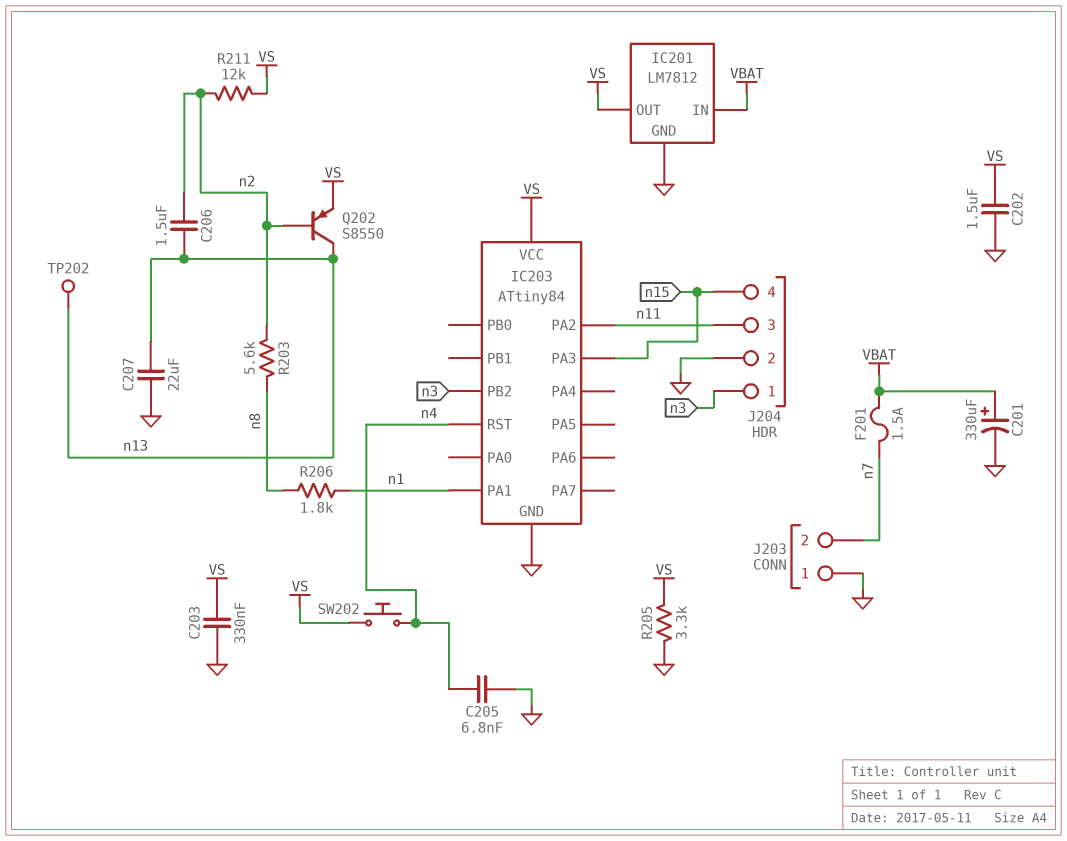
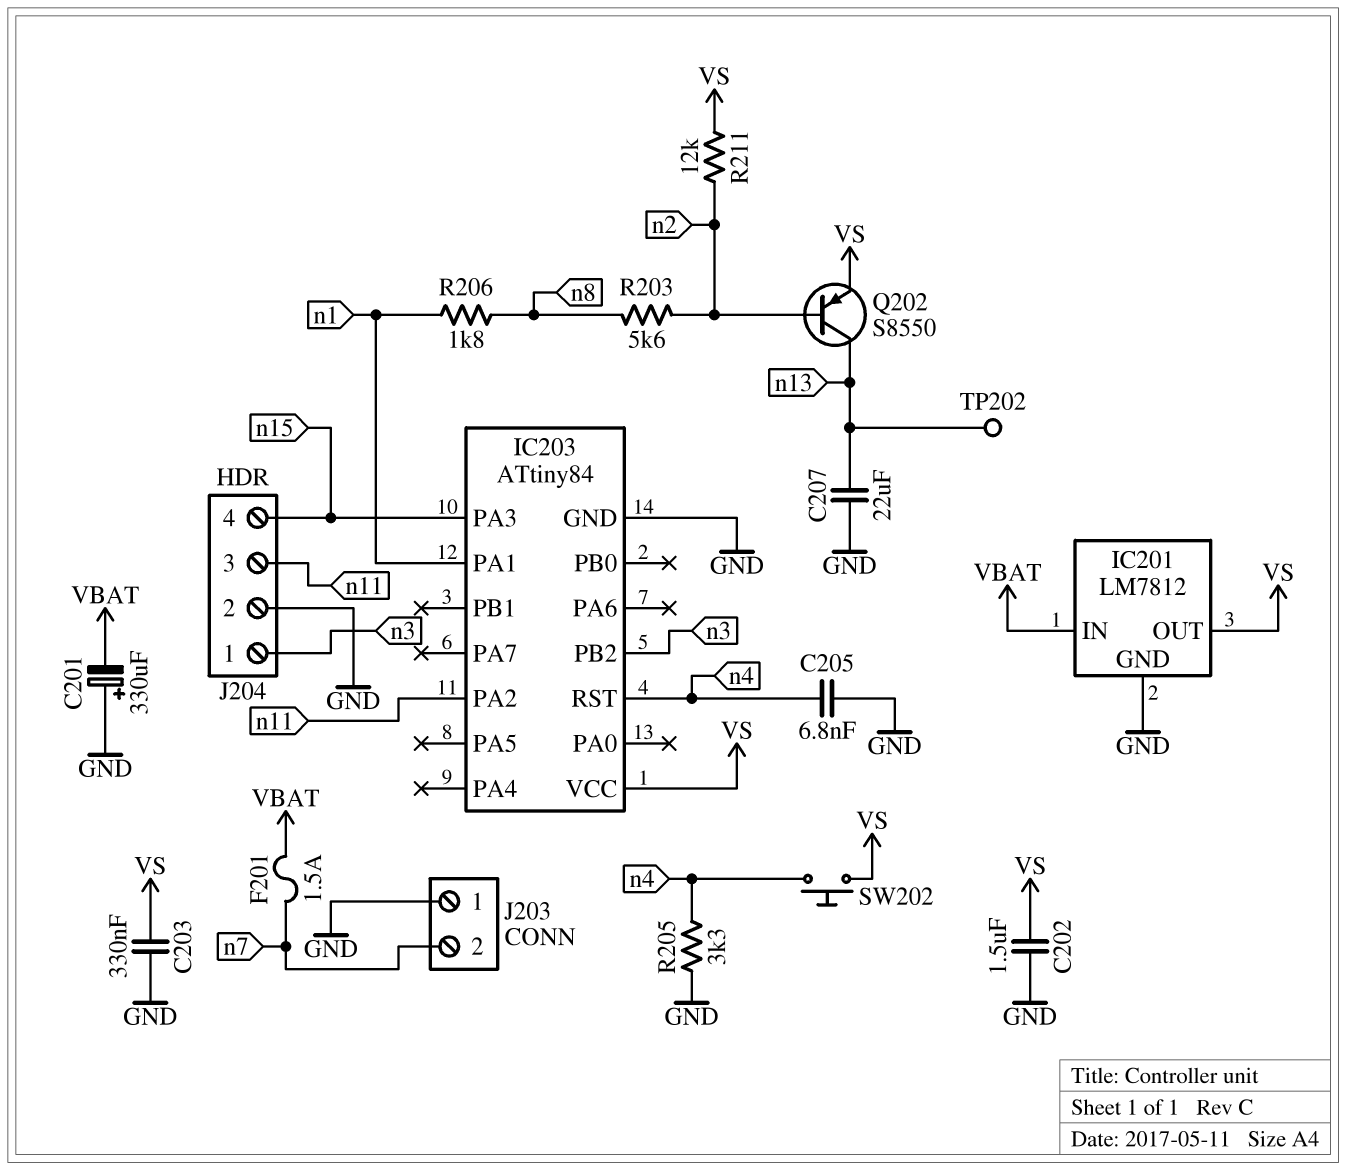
C201: 330uF (plus VBAT, minus GND) -> 330uF (plus GND, minus VBAT)
C206: 1.5uF (n2, n13) -> none
R205: 3.3k (GND, VS) -> 3.3k (GND, n4)

